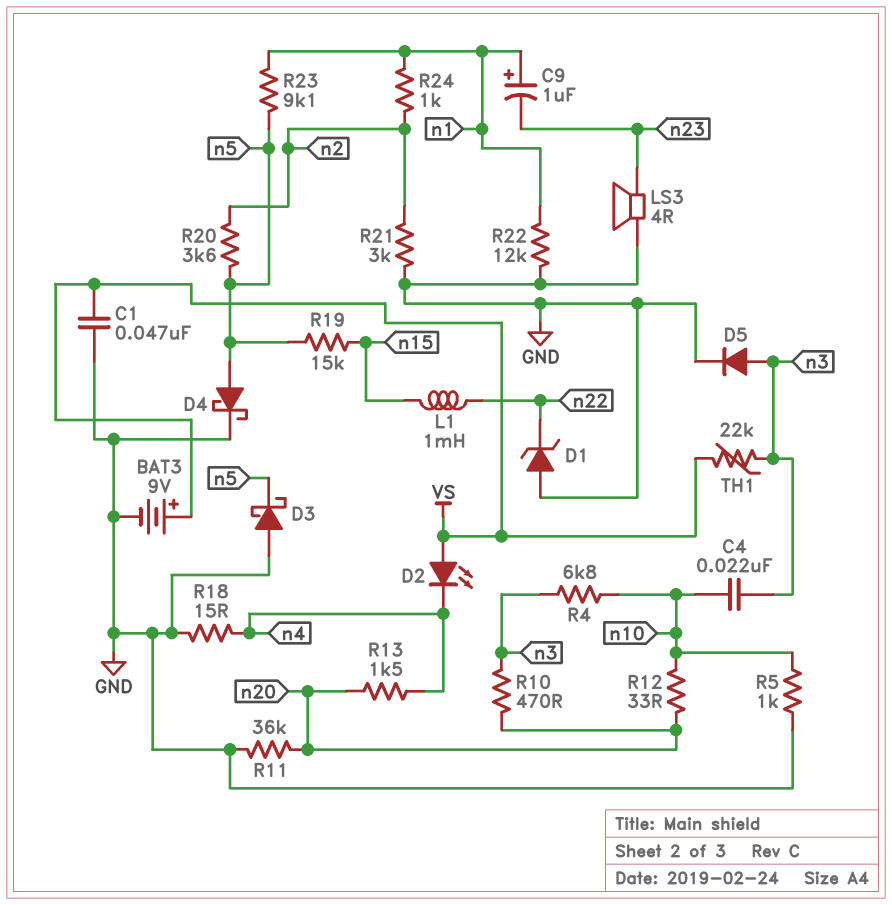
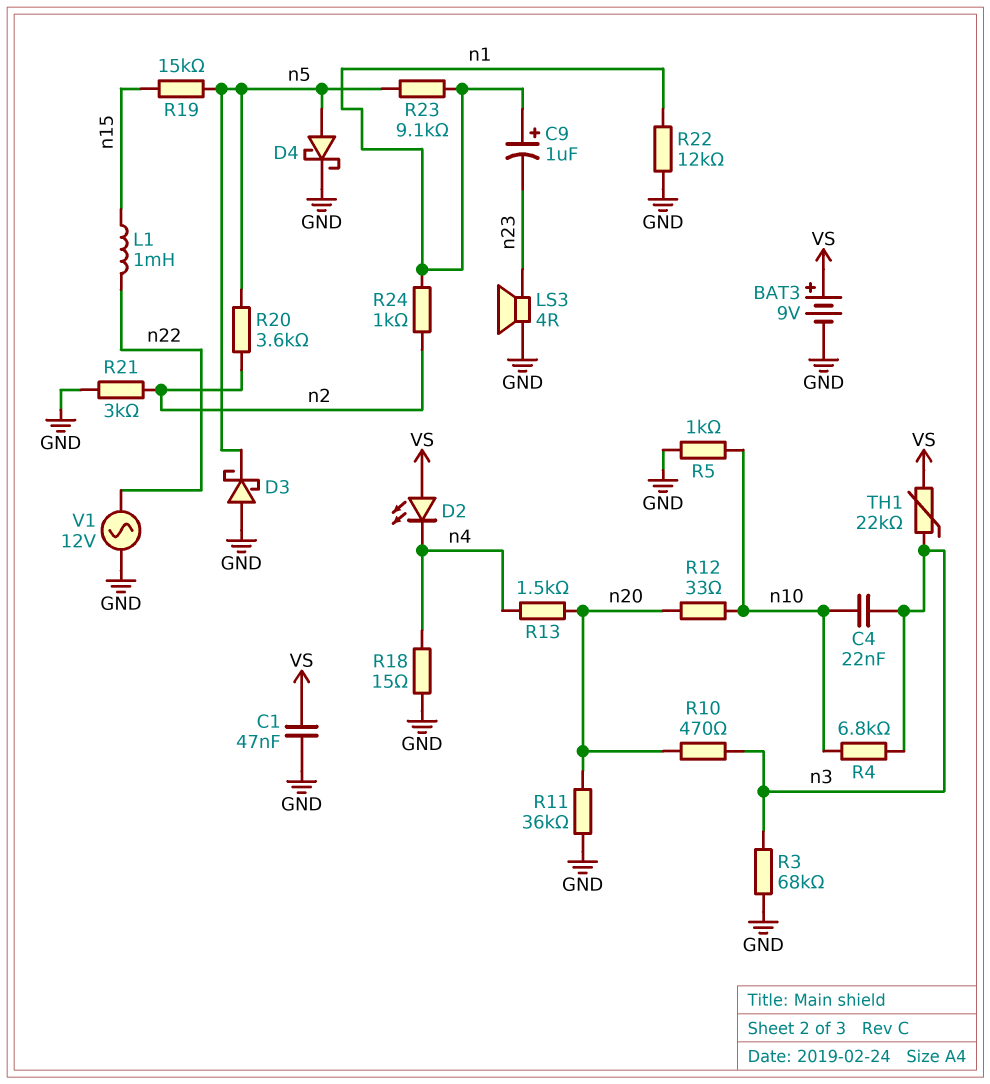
D1: zener (A GND, K n22) -> none
D5: diode (A n3, K GND) -> none
R3: none -> 68k (GND, n3)
V1: none -> AC 12V (GND, n22)

